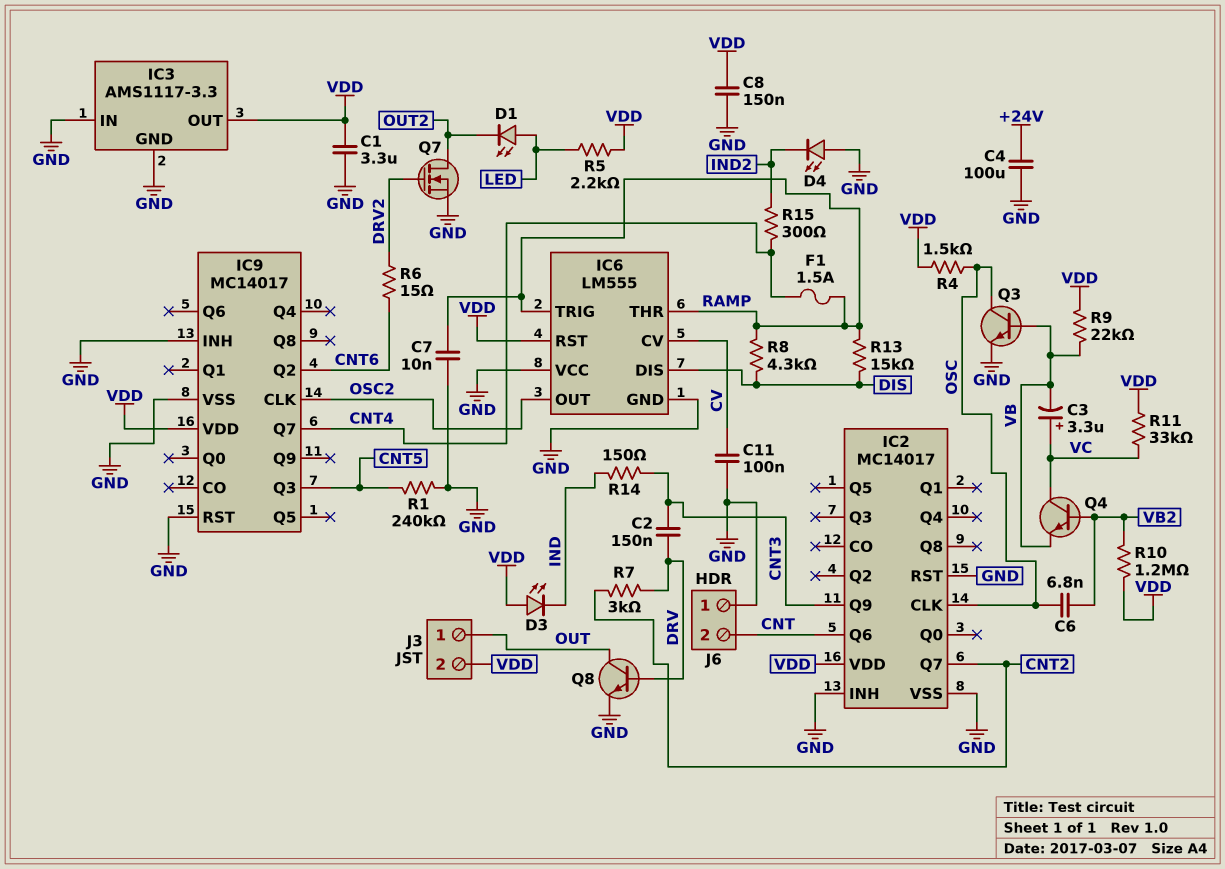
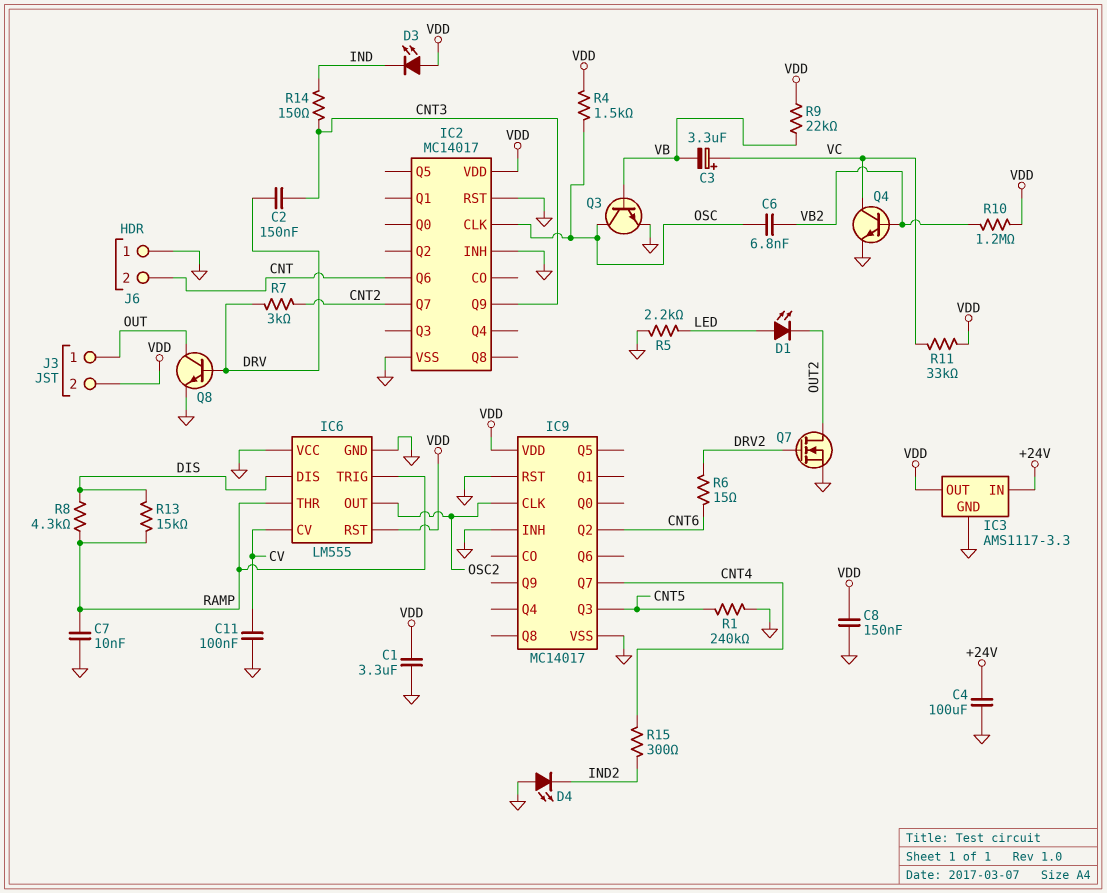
F1: 1.5A (CNT4, RAMP) -> none
IC3 pin IN: GND -> +24V
Q4: NPN (B VB2, C VC, E VB) -> NPN (B VB2, C VC, E GND)
R5: 2.2k (LED, VDD) -> 2.2k (GND, LED)

